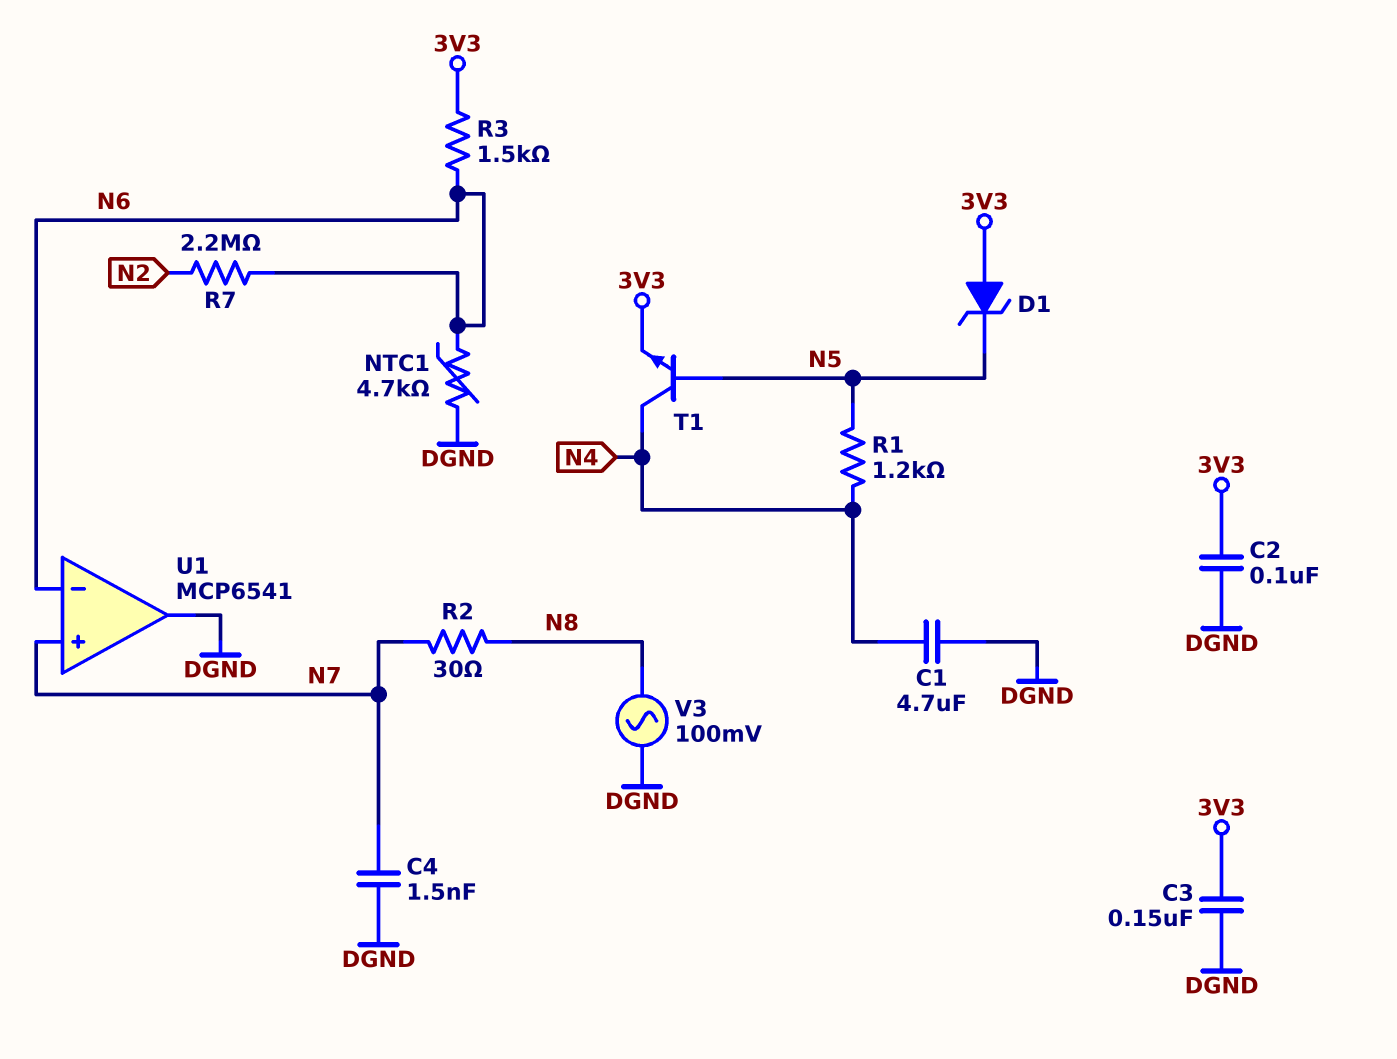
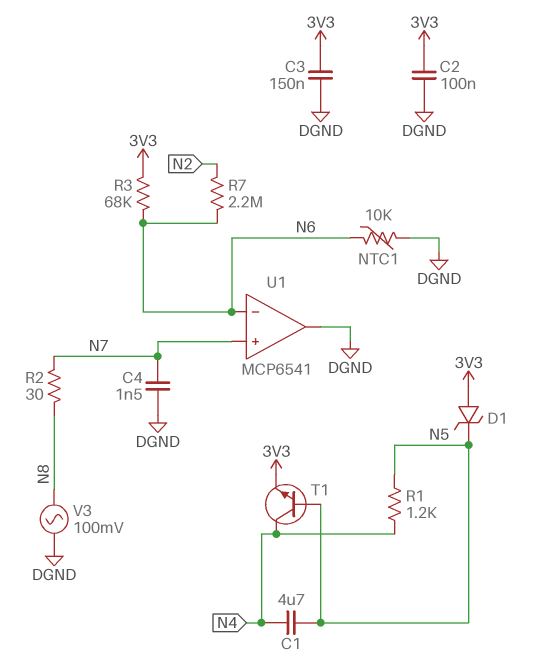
C1: 4.7uF (DGND, N4) -> 4.7uF (N4, N5)
NTC1: 4.7k (DGND, N6) -> 10k (DGND, N6)
R3: 1.5k (3V3, N6) -> 68k (3V3, N6)

